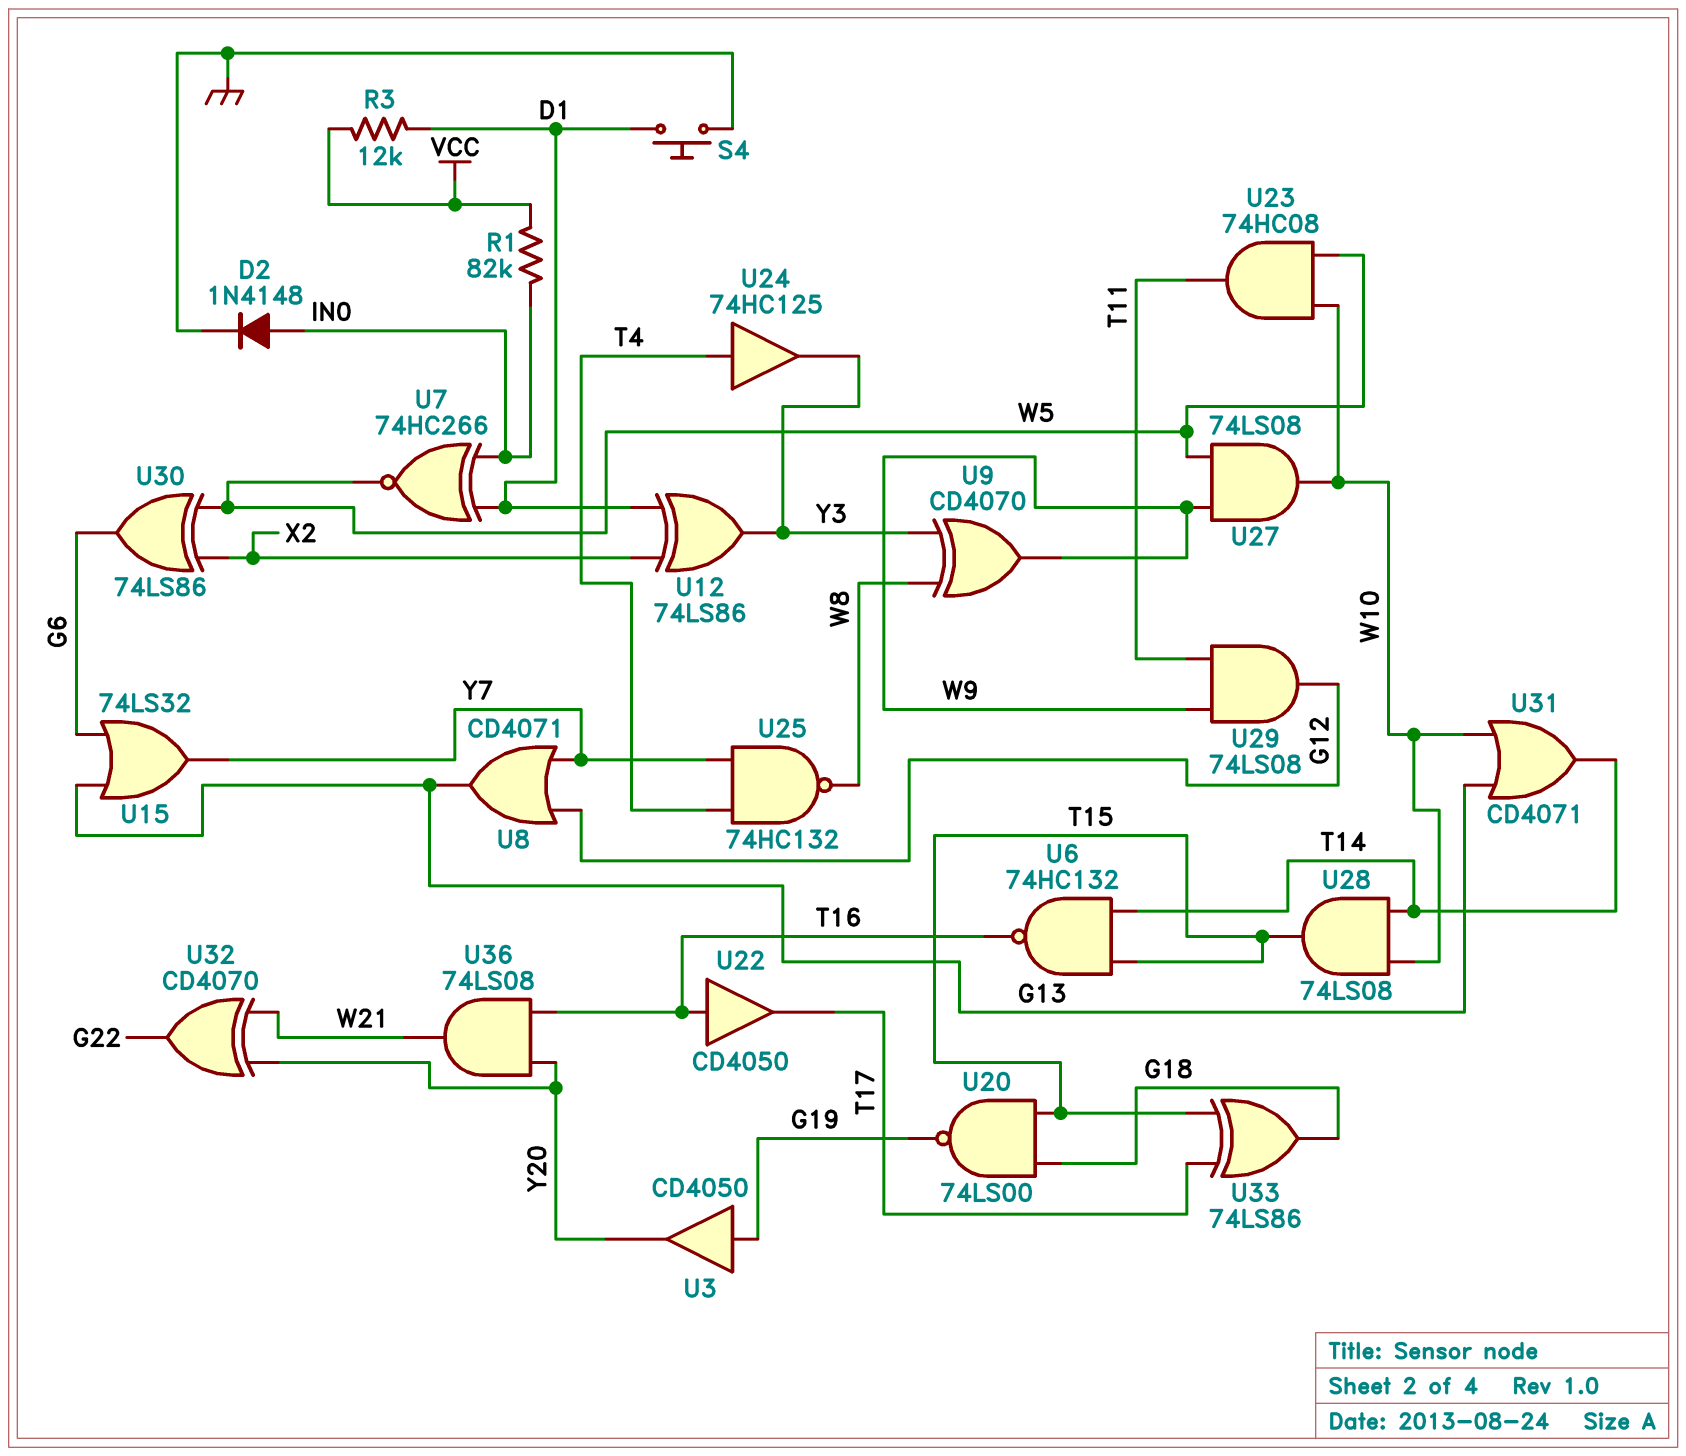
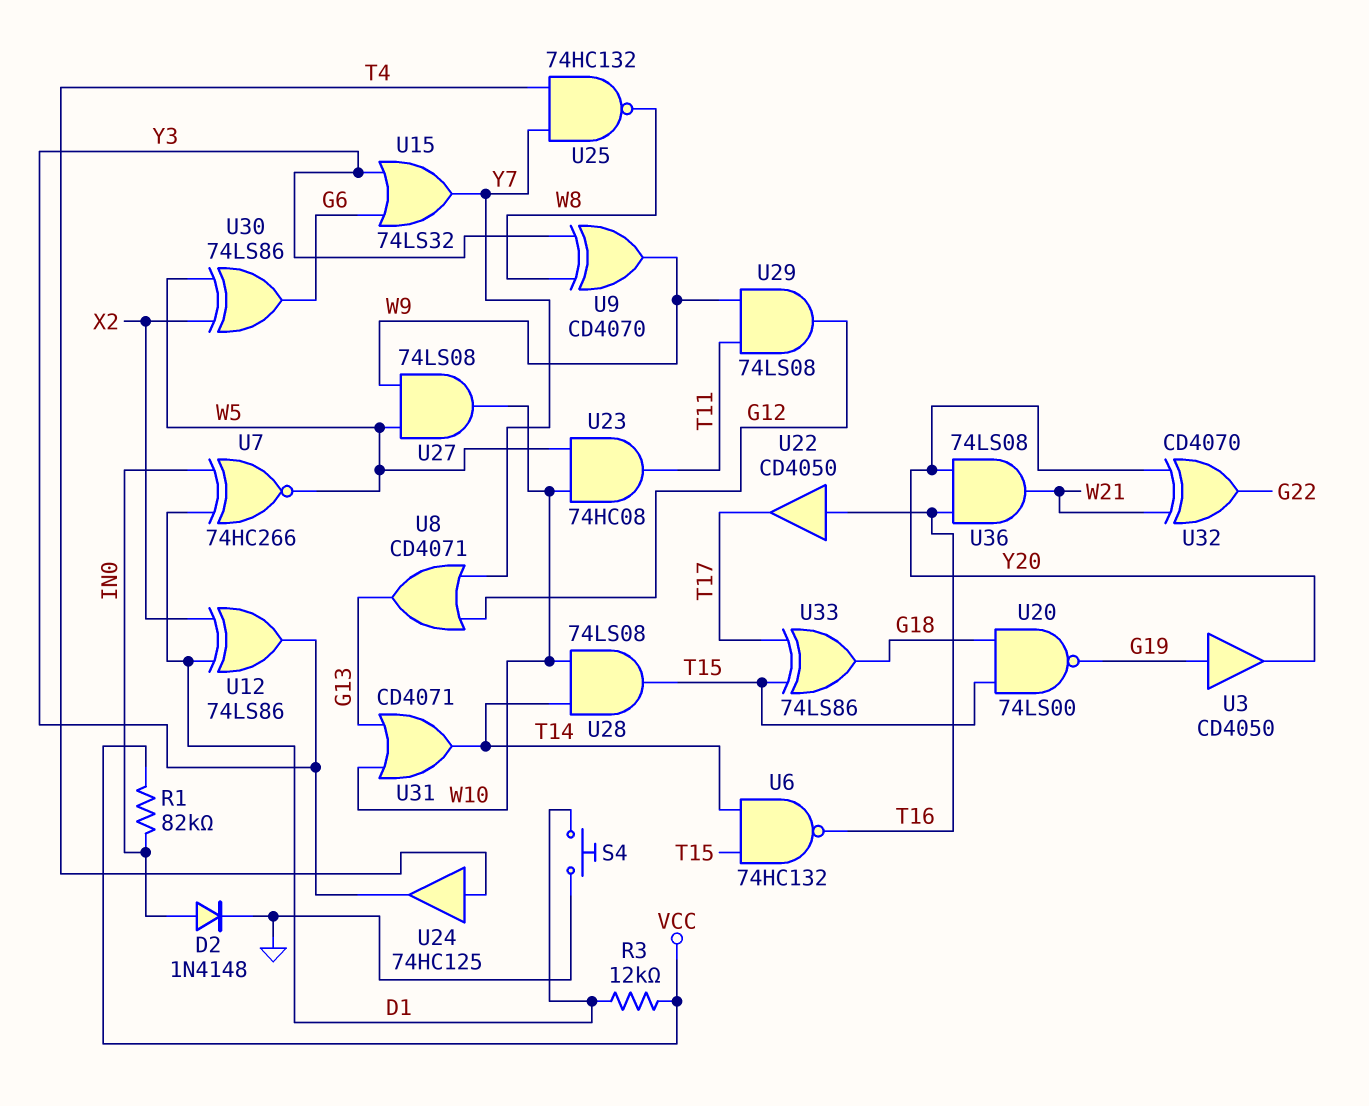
U15: OR 74LS32 (in G6, in G13, out Y7) -> OR 74LS32 (in G6, in Y3, out Y7)

